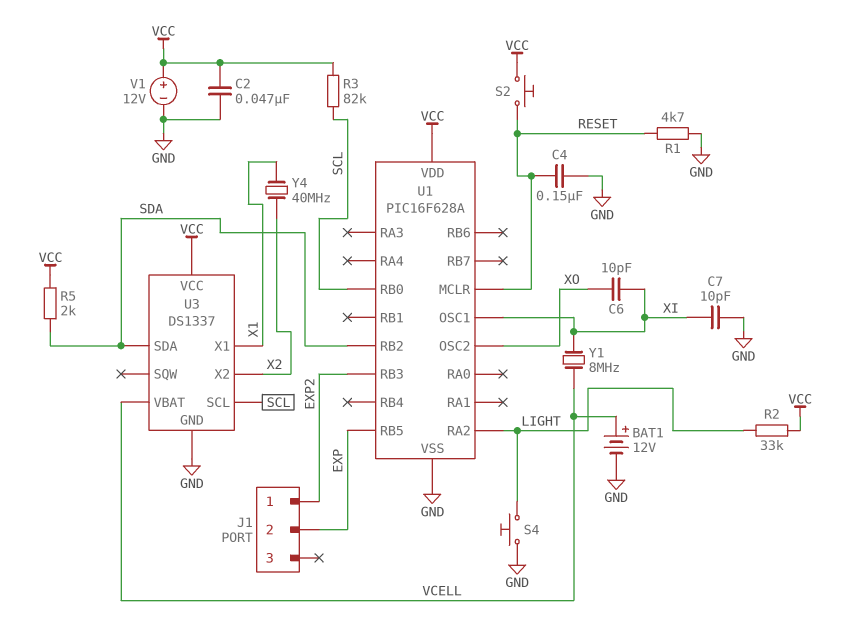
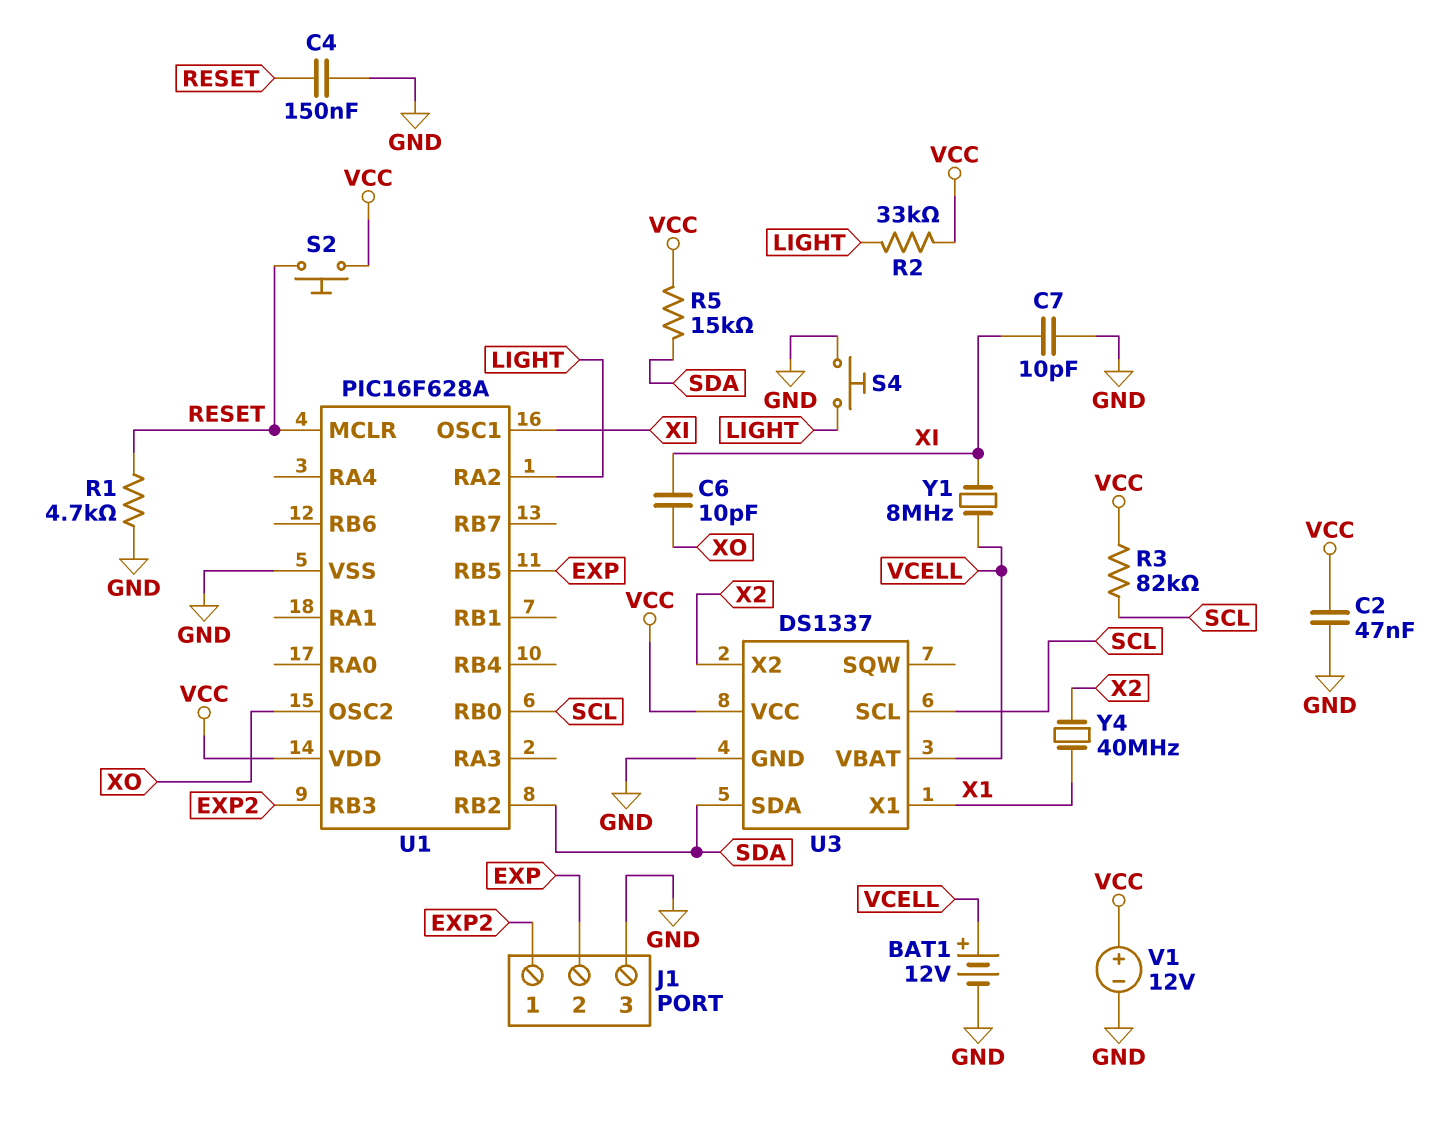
J1 pin 3: none -> GND
R5: 2k (SDA, VCC) -> 15k (SDA, VCC)

